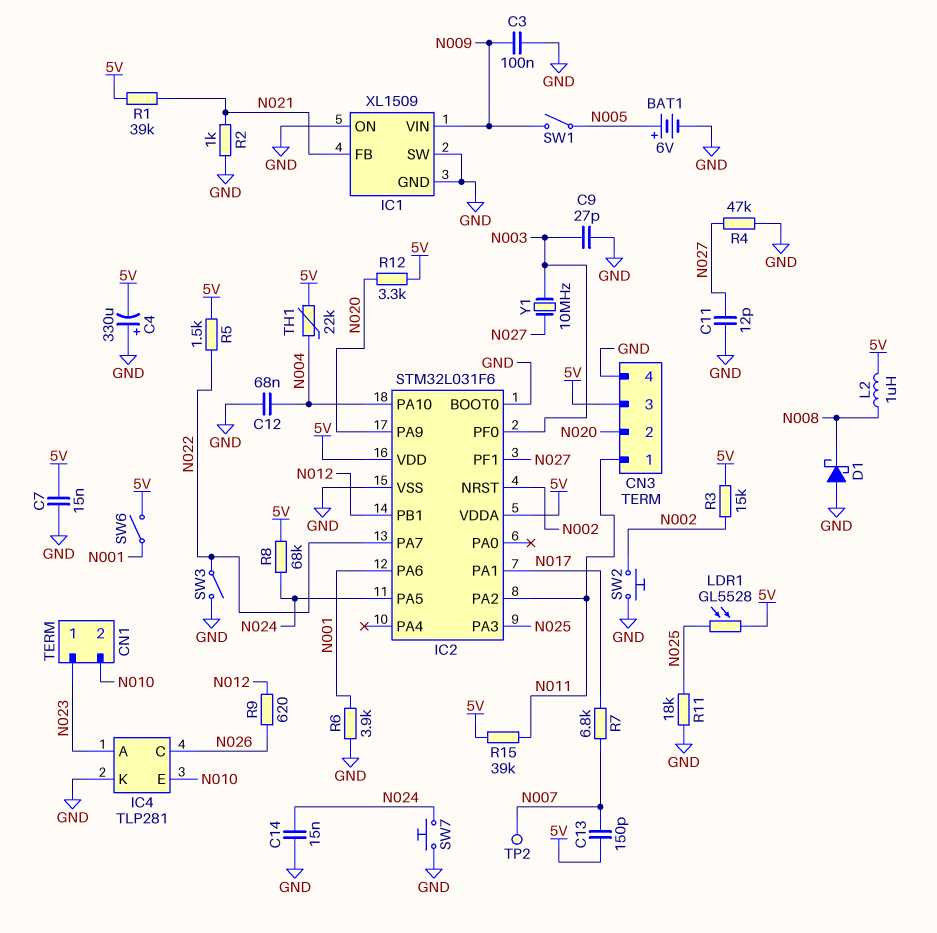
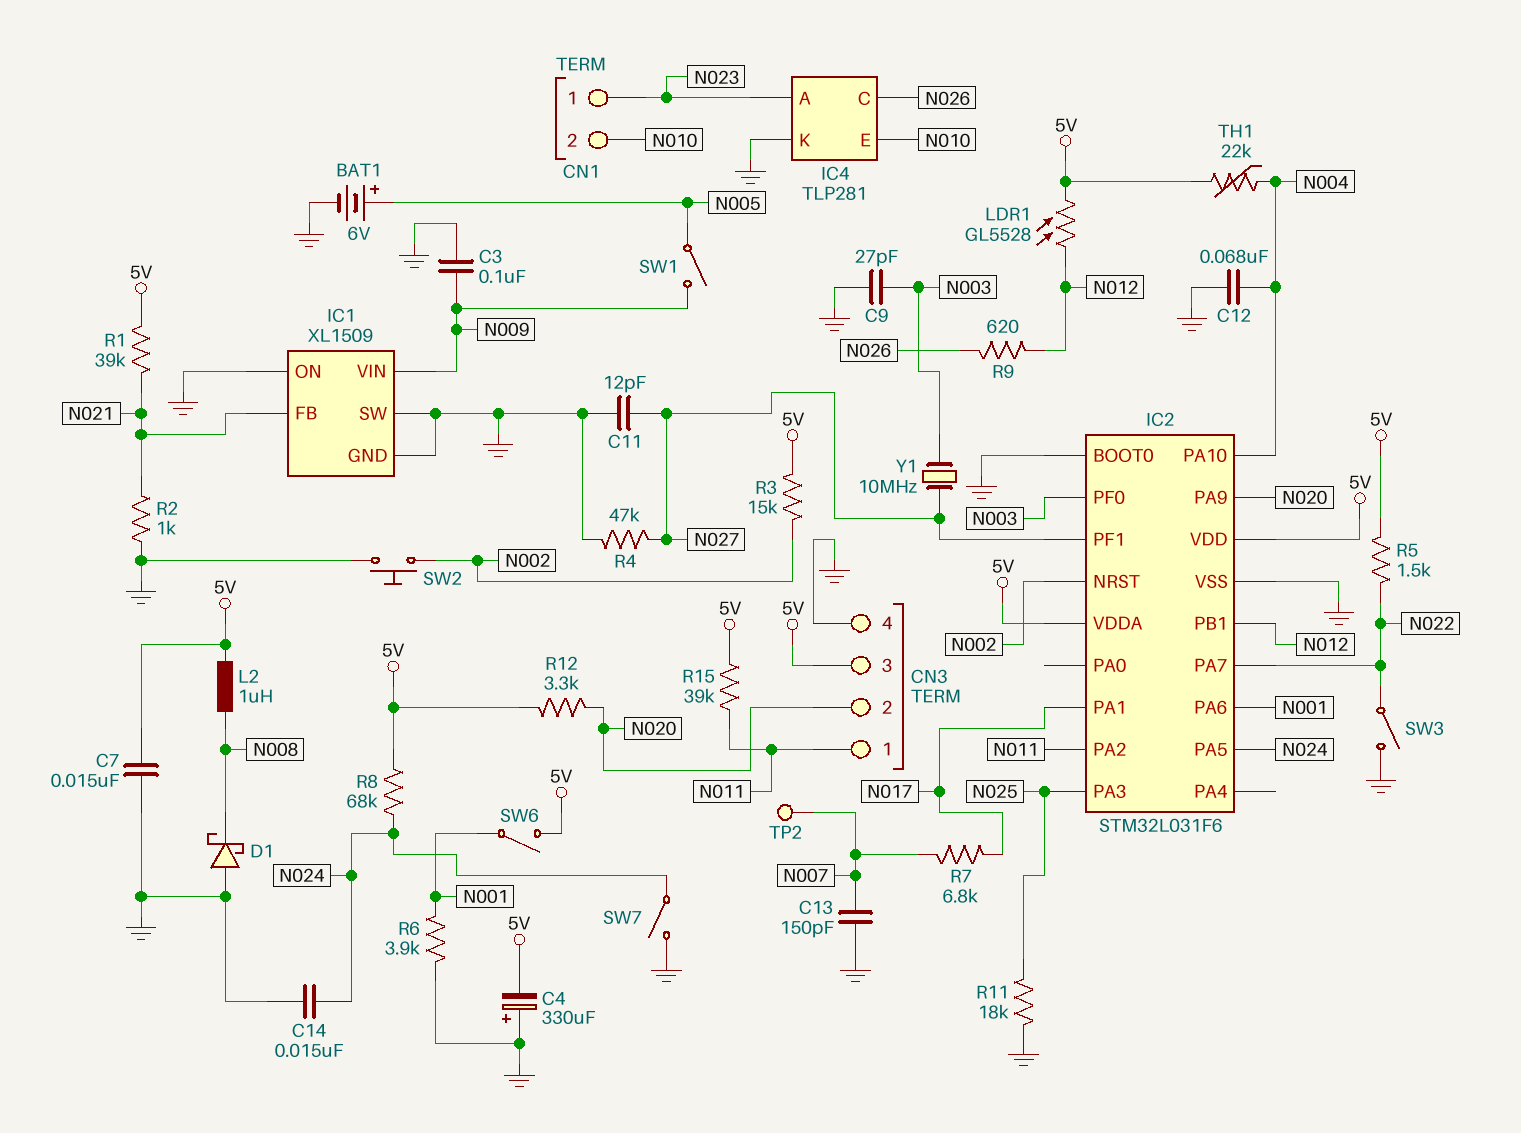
C13: 150pF (5V, N007) -> 150pF (GND, N007)
LDR1: GL5528 (5V, N025) -> GL5528 (5V, N012)
SW7: button (GND, N024) -> switch (GND, N024)

